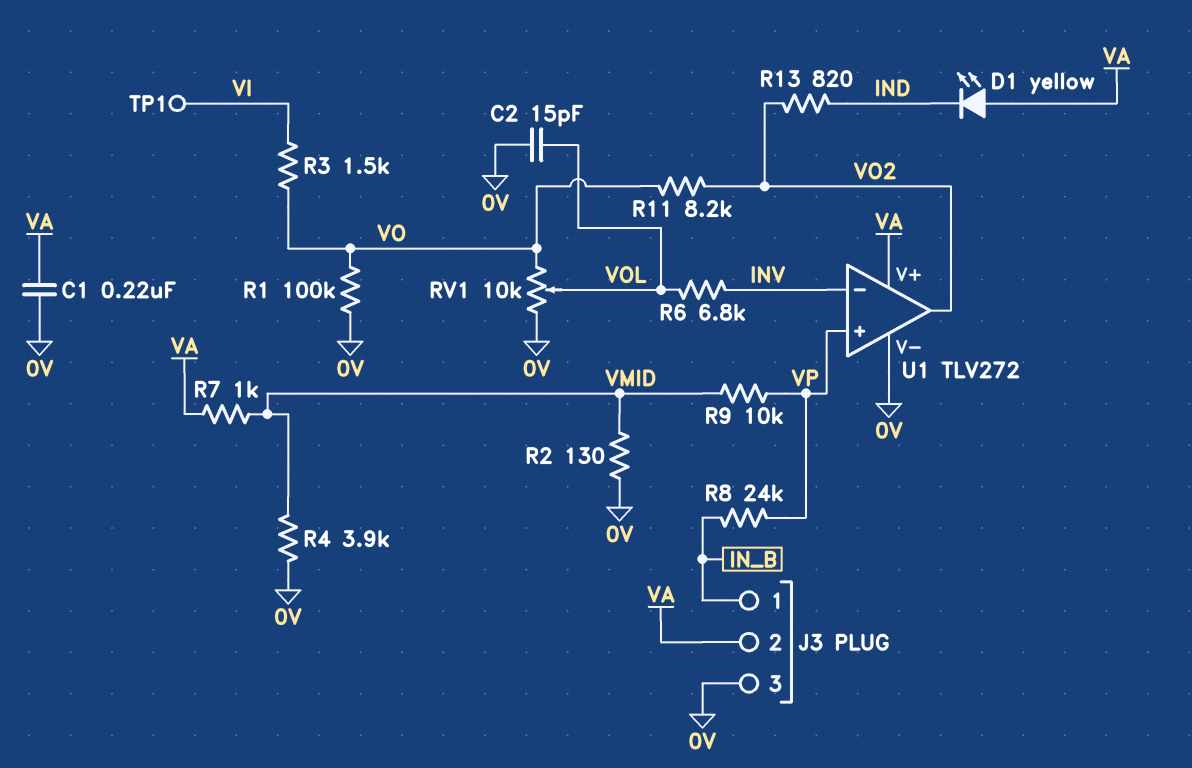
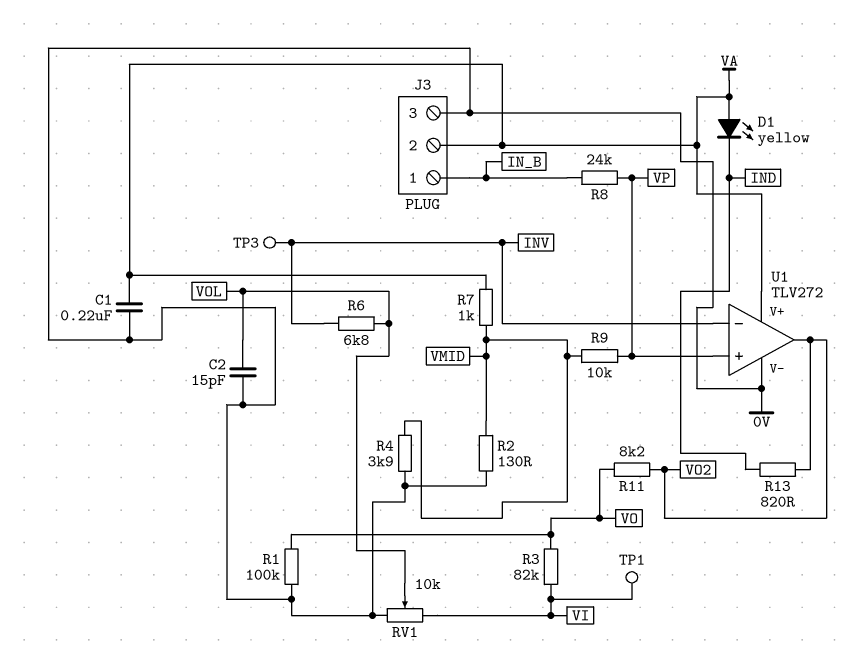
R3: 1.5k (VI, VO) -> 82k (VI, VO)
RV1: 10k (0V, VO, wiper VOL) -> 10k (0V, VI, wiper VOL)
TP3: none -> test point (INV)

